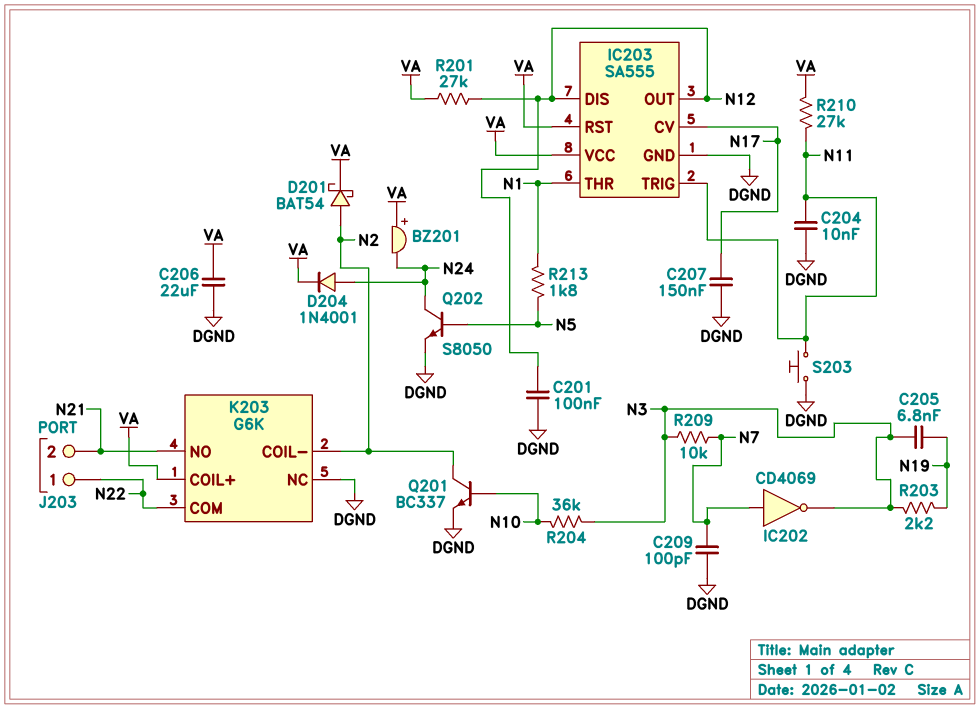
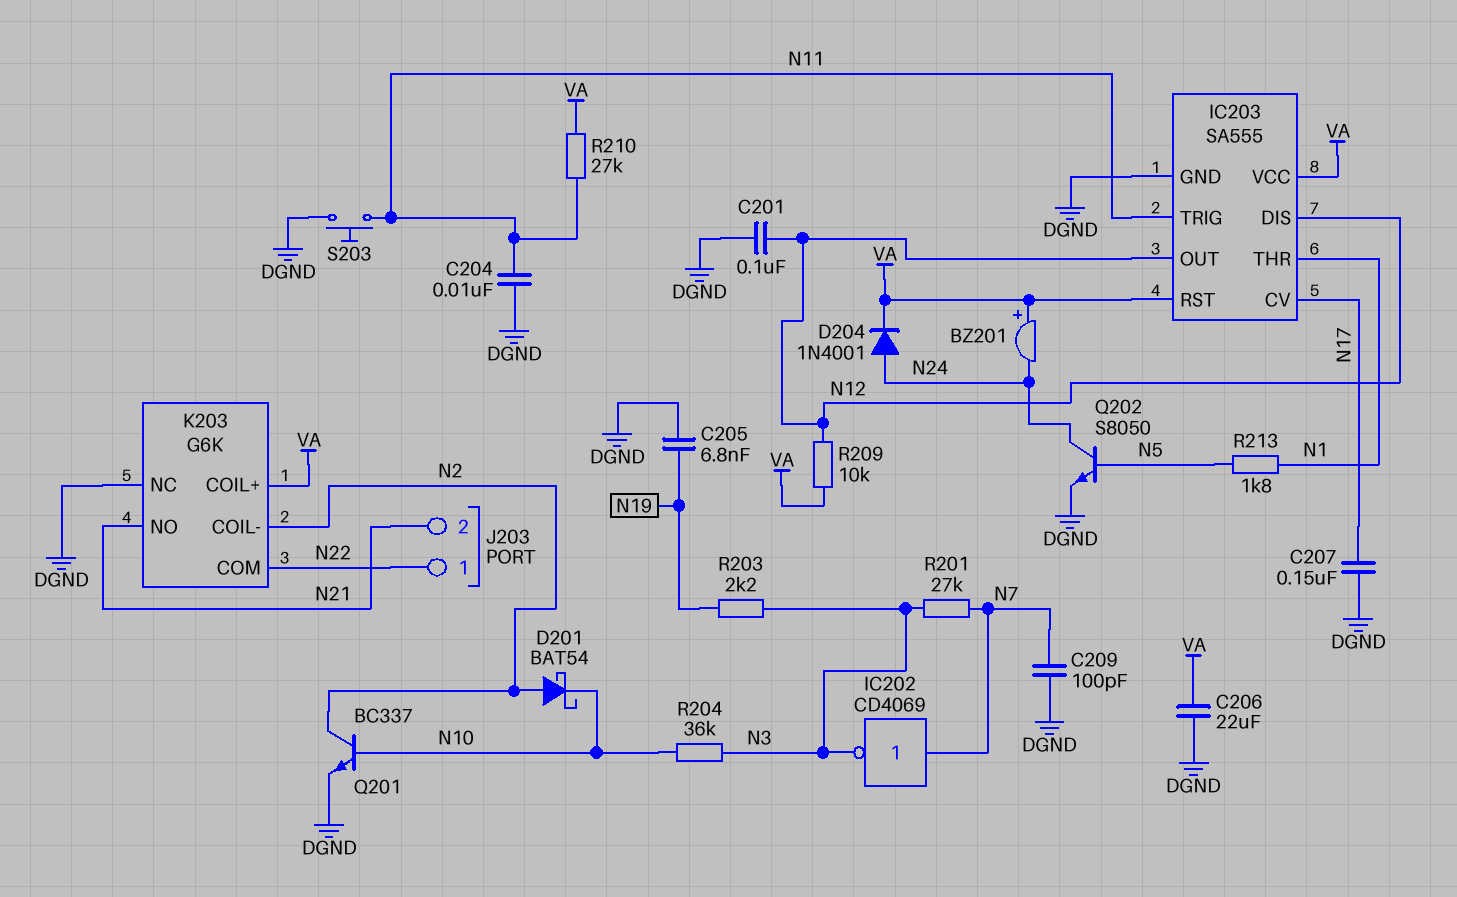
C205: 6.8nF (N3, N19) -> 6.8nF (DGND, N19)
D201: schottky BAT54 (A N2, K VA) -> schottky BAT54 (A N2, K N10)
R201: 27k (N12, VA) -> 27k (N3, N7)
R209: 10k (N3, N7) -> 10k (N12, VA)

